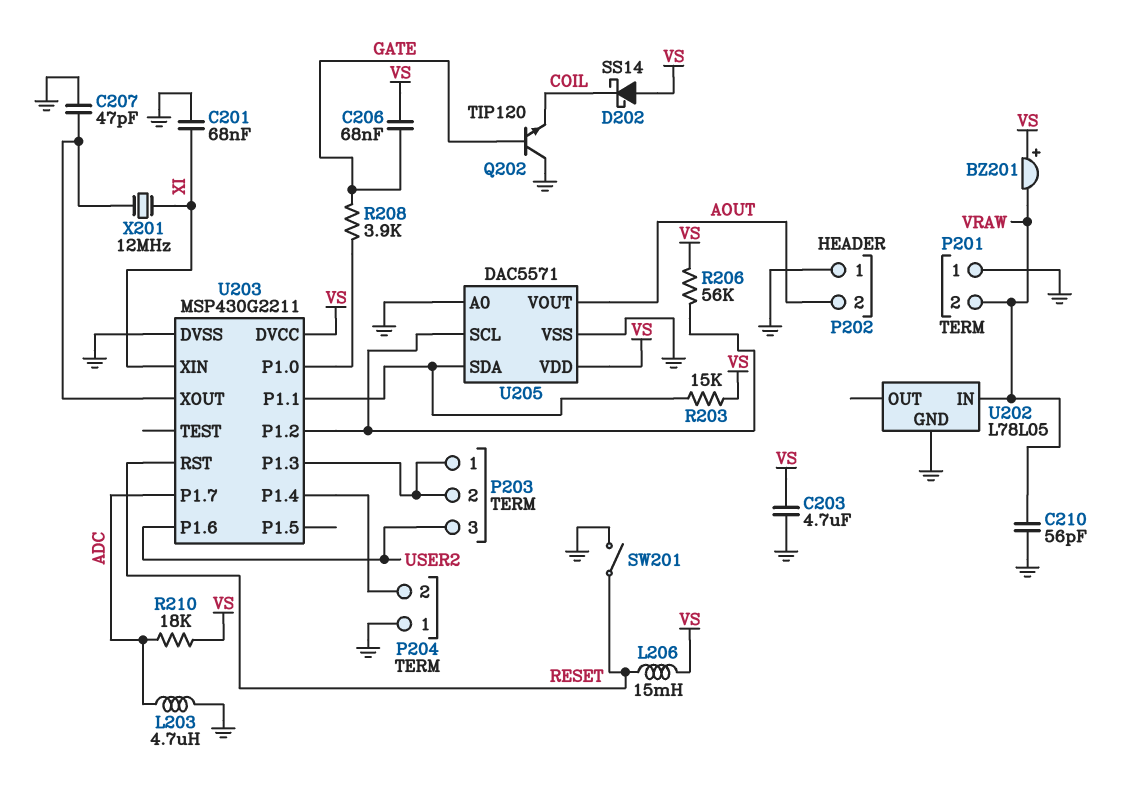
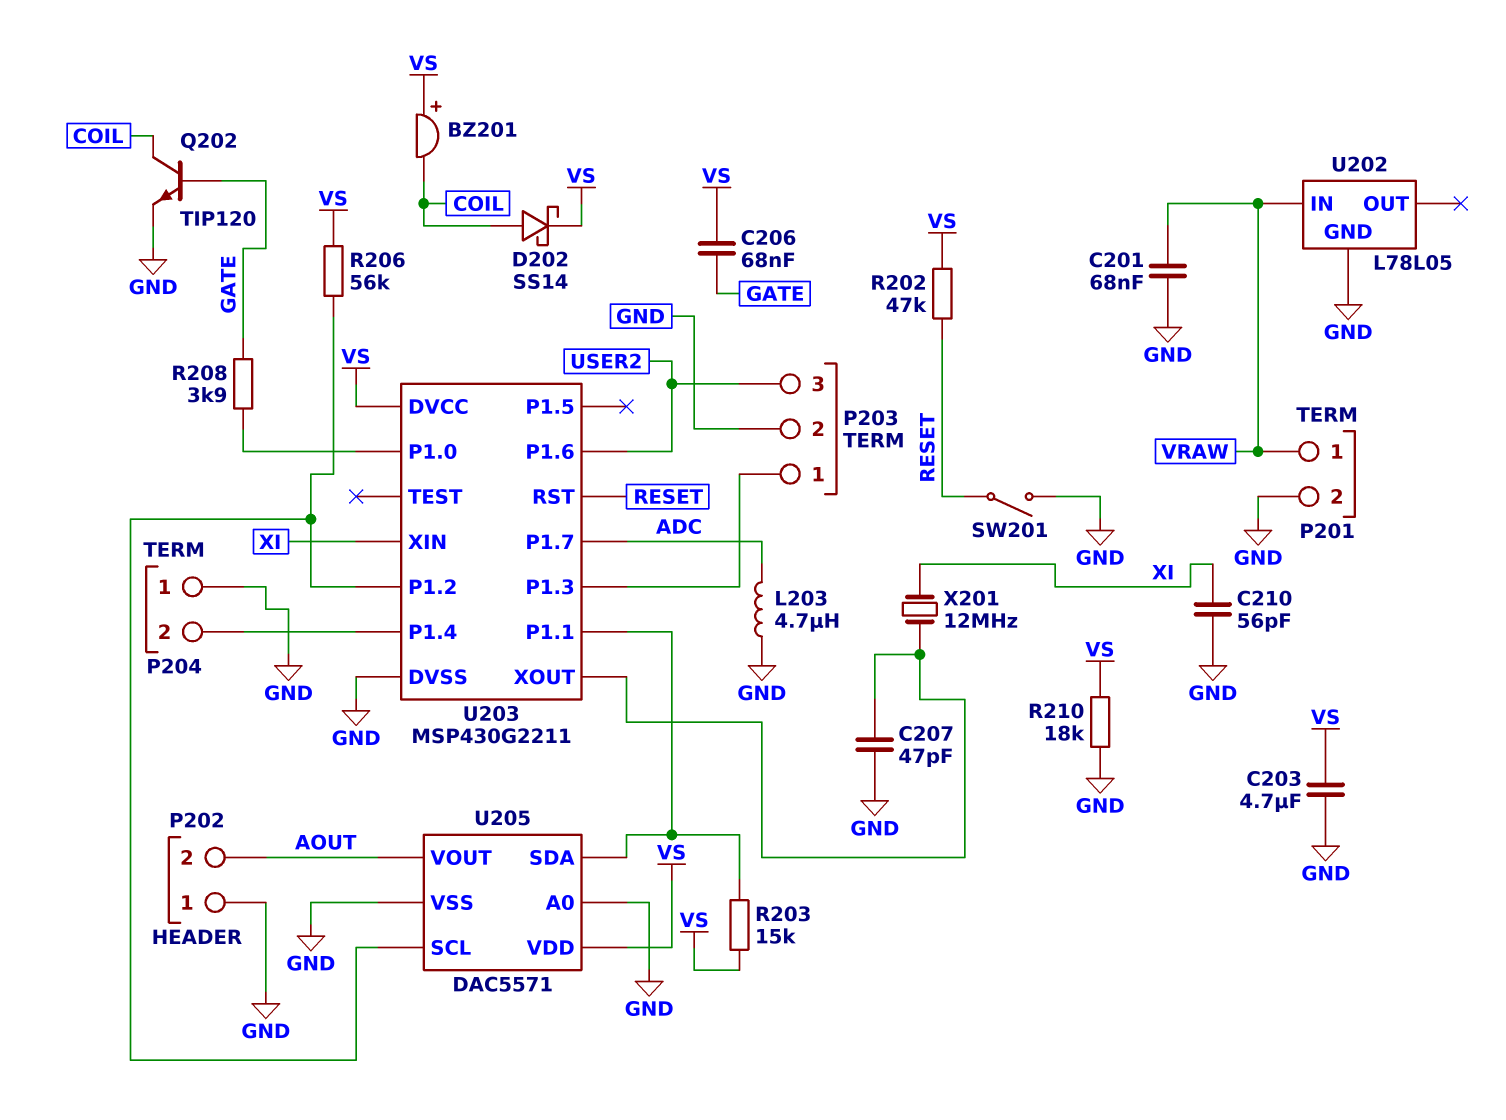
BZ201: buzzer (plus VS, minus VRAW) -> buzzer (plus VS, minus COIL)
C201: 68nF (GND, XI) -> 68nF (GND, VRAW)
C210: 56pF (GND, VRAW) -> 56pF (GND, XI)
D202: schottky SS14 (A VS, K COIL) -> schottky SS14 (A COIL, K VS)
L206: 15mH (RESET, VS) -> none
P201 pin 1: GND -> VRAW
P201 pin 2: VRAW -> GND
P203 pin 2: P203/1 -> GND
Q202: NPN TIP120 (B GATE, C GND, E COIL) -> NPN TIP120 (B GATE, C COIL, E GND)
R202: none -> 47k (RESET, VS)
R210: 18k (ADC, VS) -> 18k (GND, VS)

